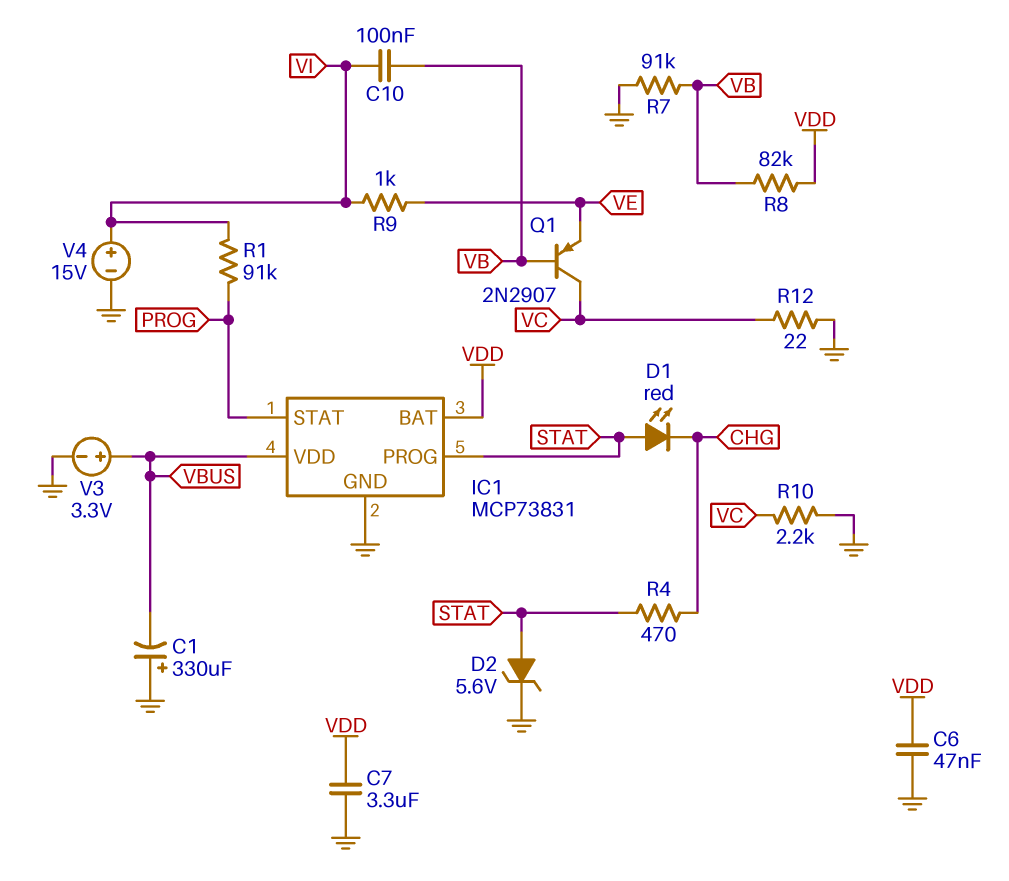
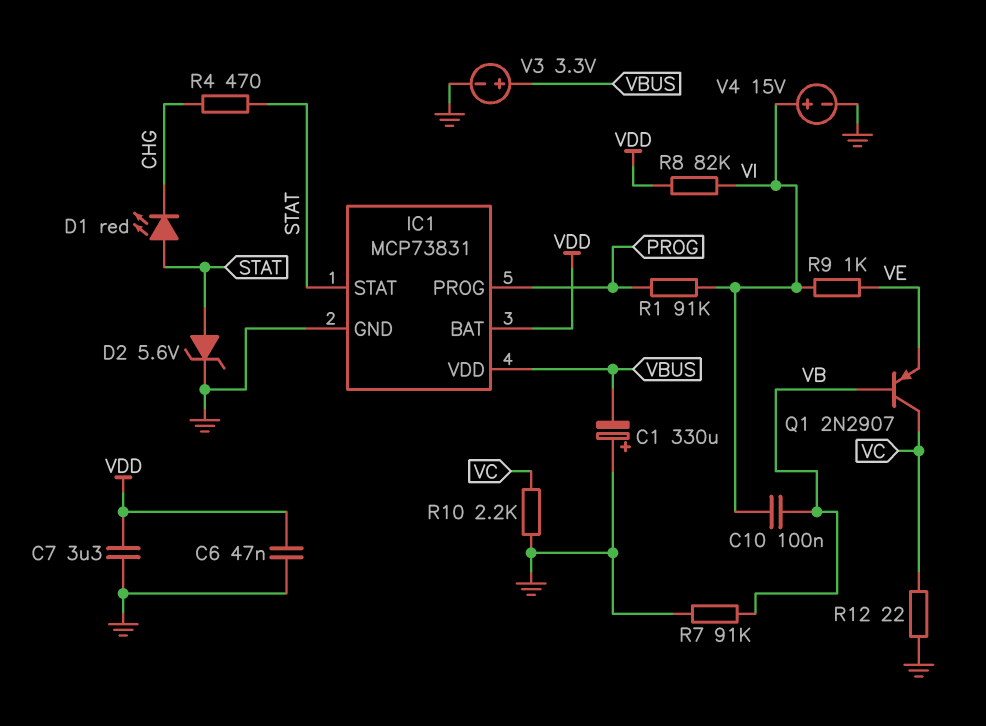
IC1 pin PROG: STAT -> PROG
IC1 pin STAT: PROG -> STAT
R8: 82k (VB, VDD) -> 82k (VDD, VI)

